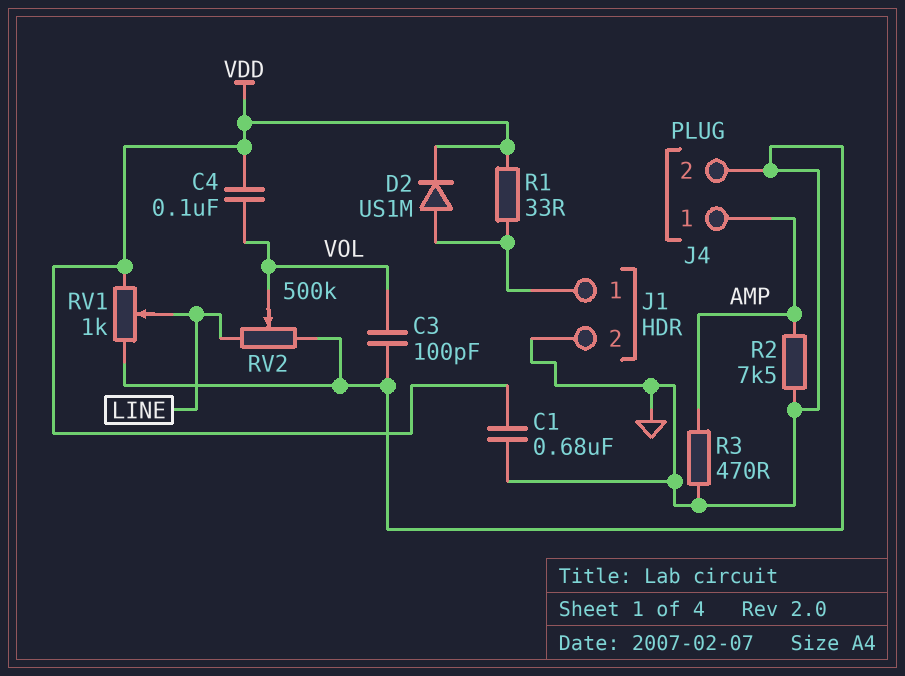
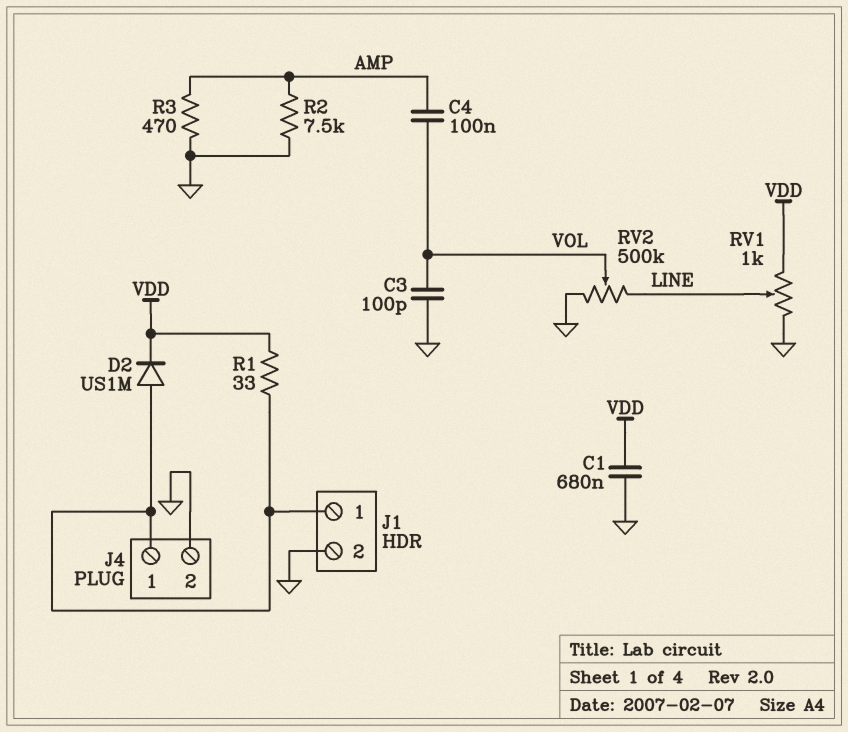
C4: 100nF (VDD, VOL) -> 100nF (AMP, VOL)
J4 pin 1: AMP -> J1/1

